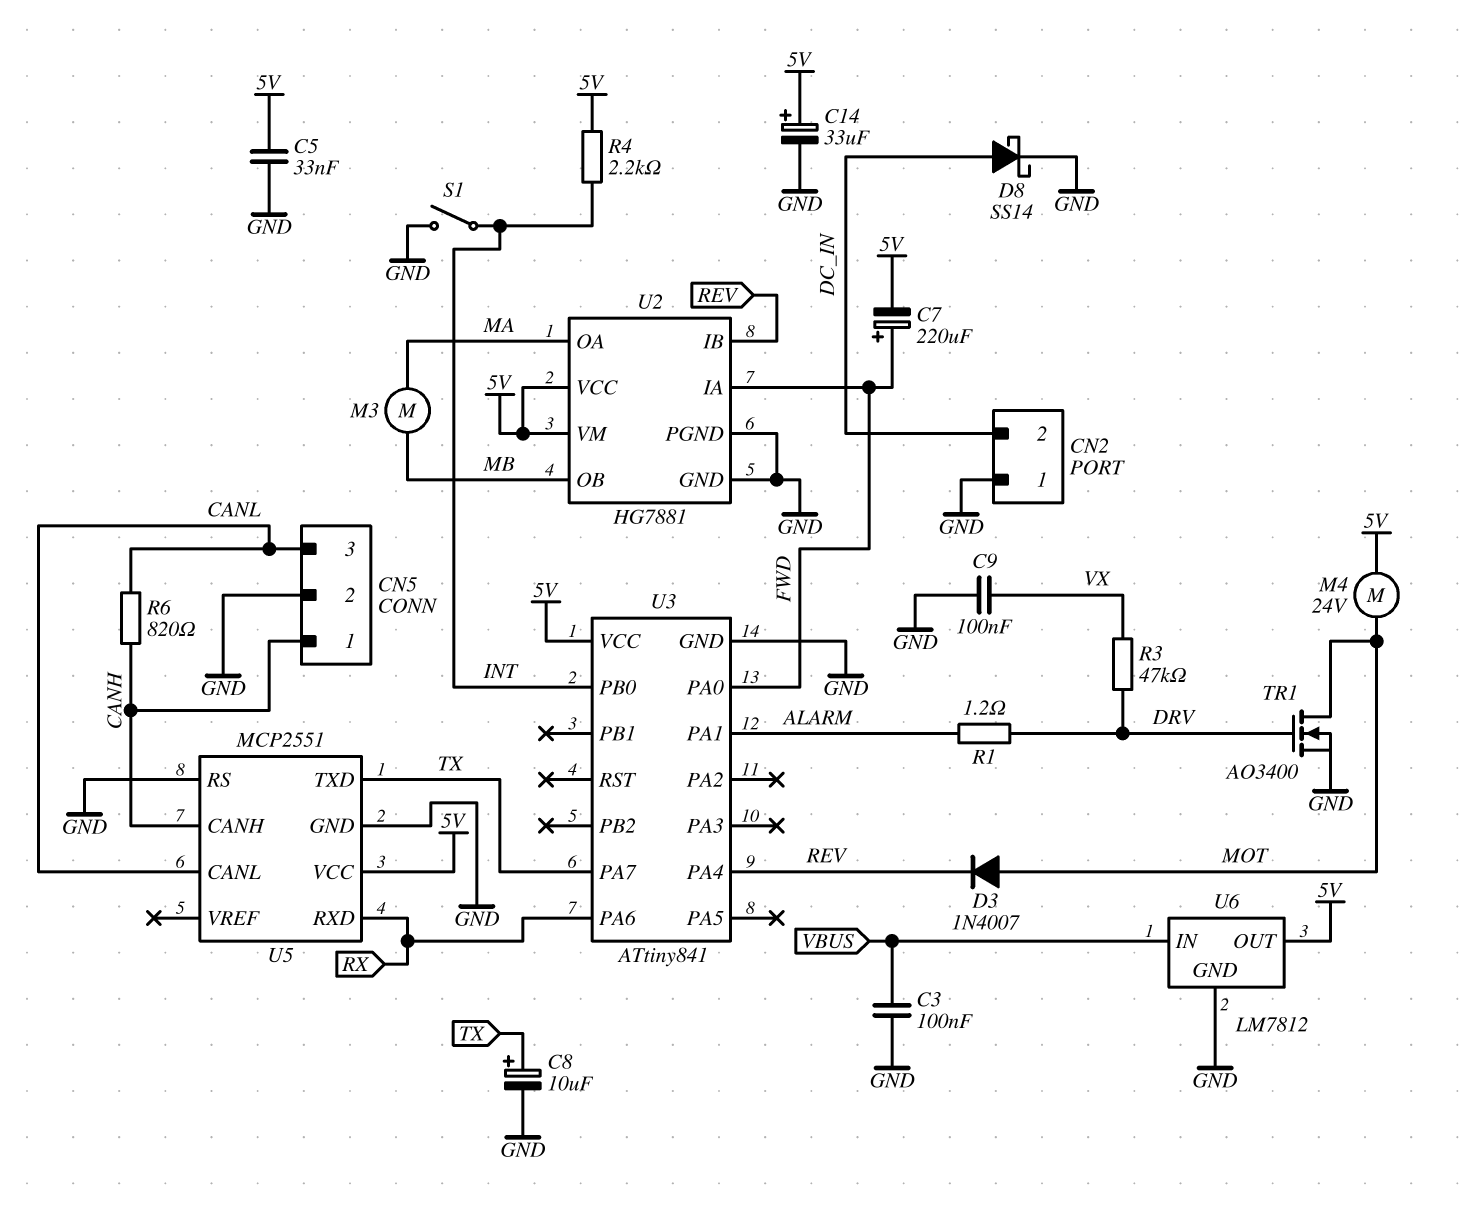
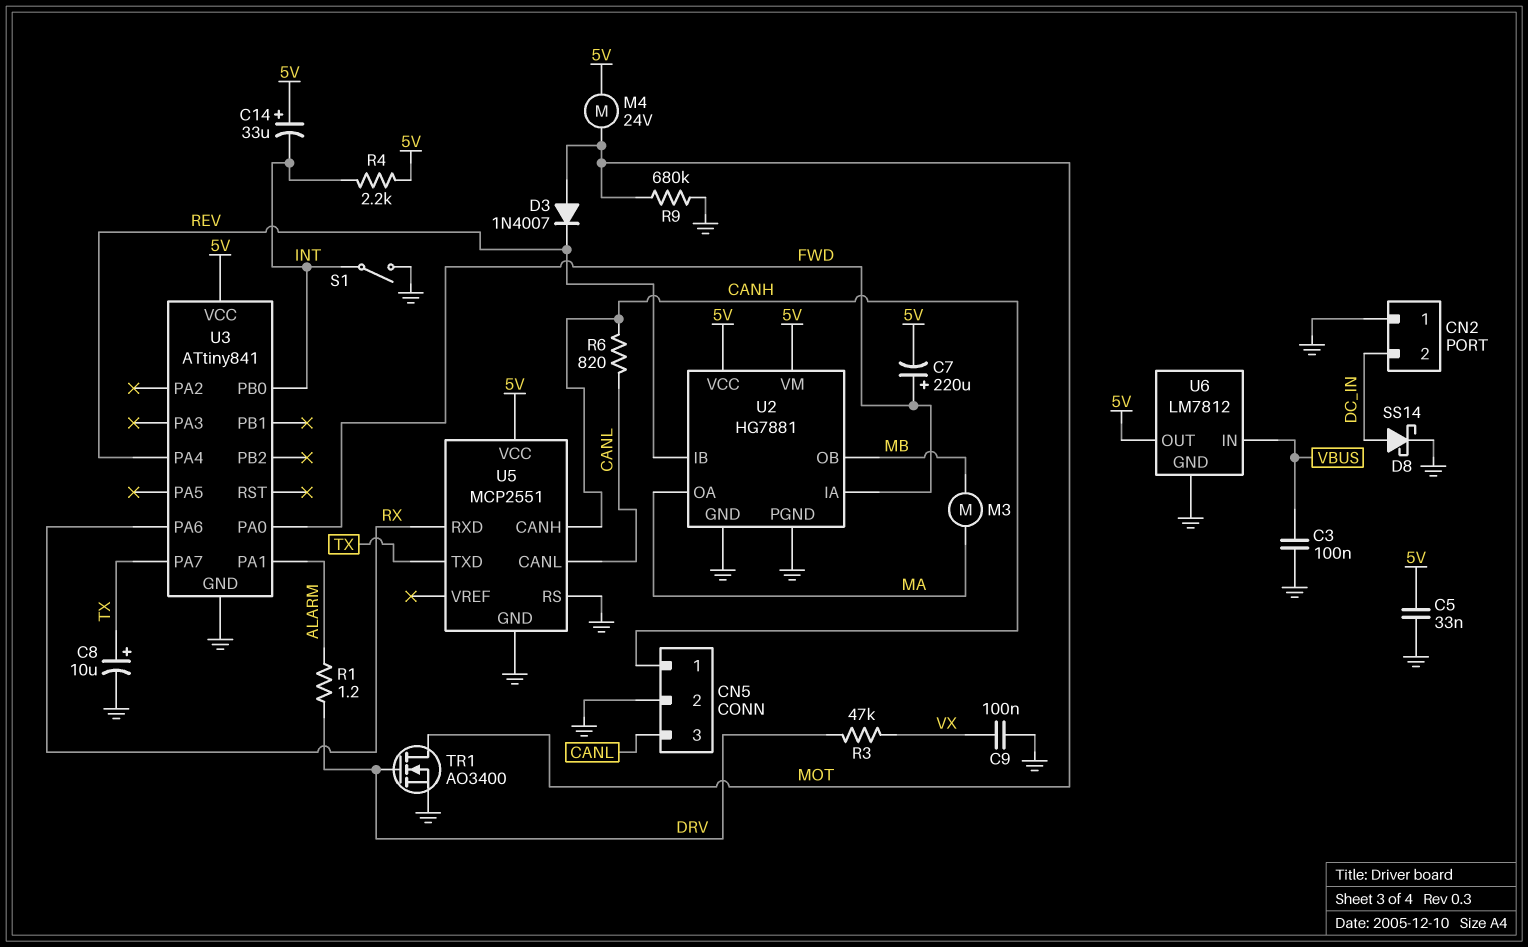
C14: 33uF (plus 5V, minus GND) -> 33uF (plus 5V, minus INT)
R9: none -> 680k (GND, MOT)

